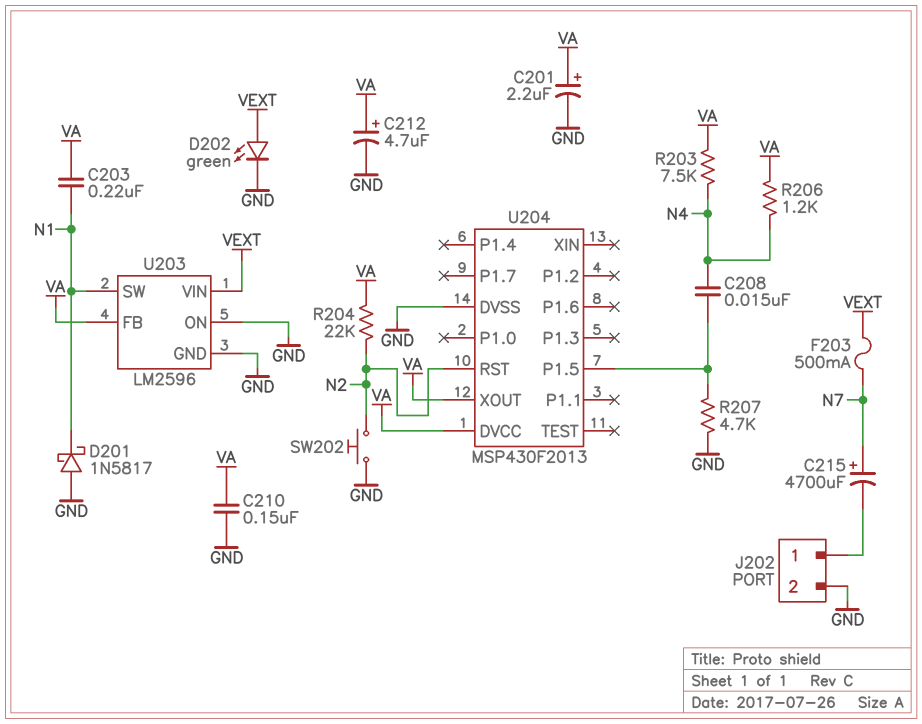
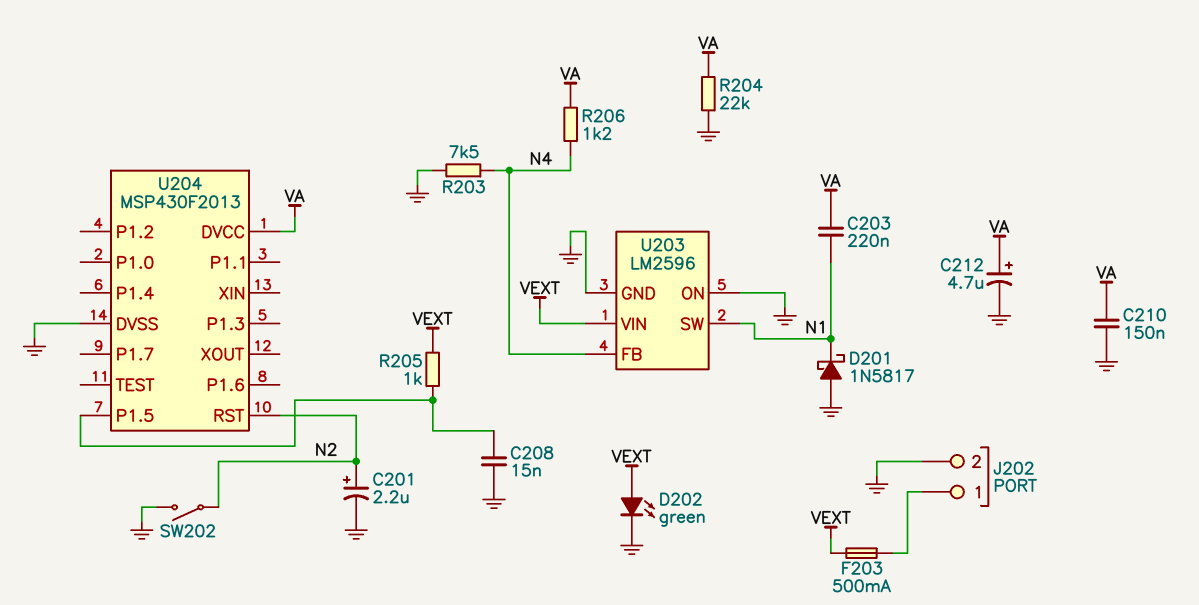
C201: 2.2uF (plus VA, minus GND) -> 2.2uF (plus N2, minus GND)
C208: 15nF (N4, U204/P1.5) -> 15nF (GND, U204/P1.5)
C215: 4700uF (plus N7, minus J202/1) -> none
F203: 500mA (N7, VEXT) -> 500mA (J202/1, VEXT)
R203: 7.5k (N4, VA) -> 7.5k (GND, N4)
R204: 22k (N2, VA) -> 22k (GND, VA)
R205: none -> 1k (U204/P1.5, VEXT)
R207: 4.7k (GND, U204/P1.5) -> none
SW202: button (GND, N2) -> switch (GND, N2)
U203 pin FB: VA -> N4
U204 pin XOUT: VA -> none

